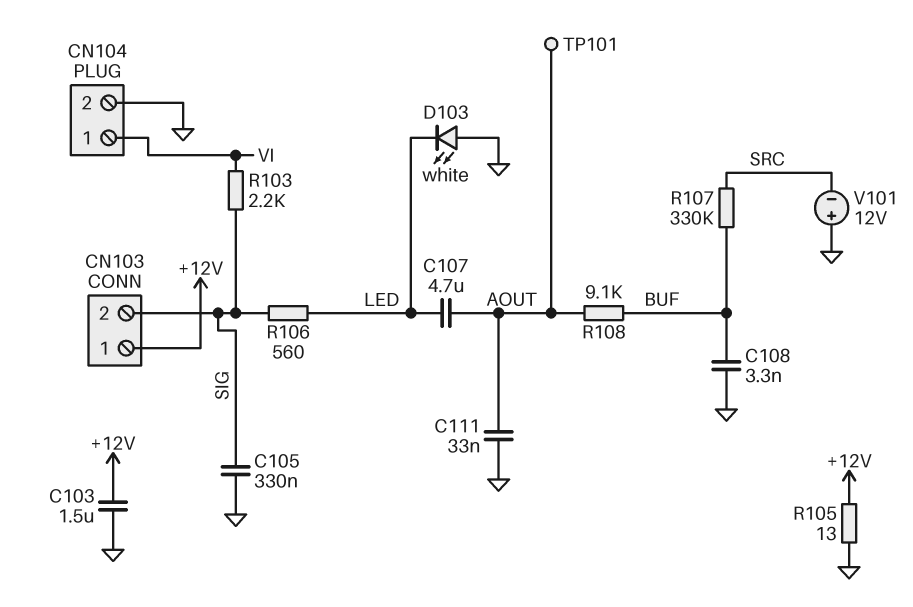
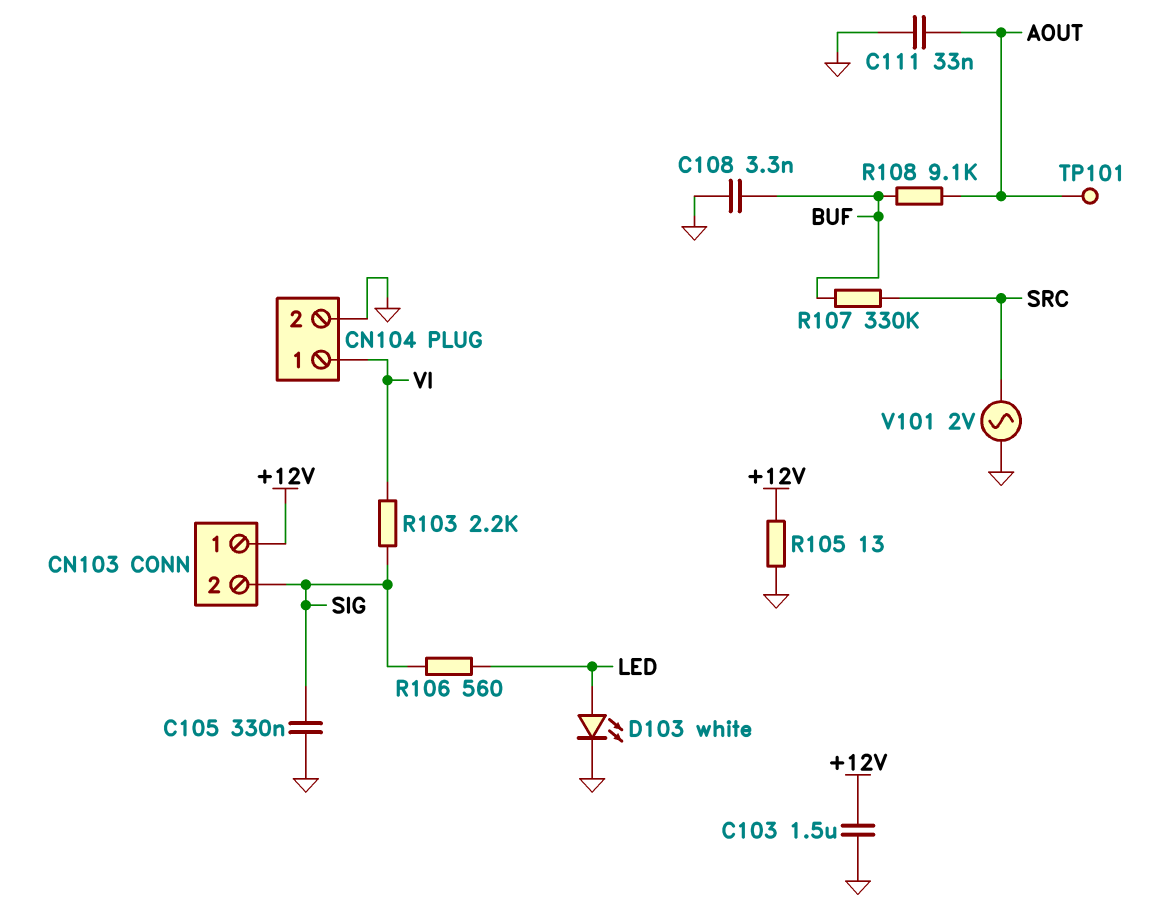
C107: 4.7uF (AOUT, LED) -> none
D103: LED white (A GND, K LED) -> LED white (A LED, K GND)
V101: 12V (plus GND, minus SRC) -> AC 2V (GND, SRC)

